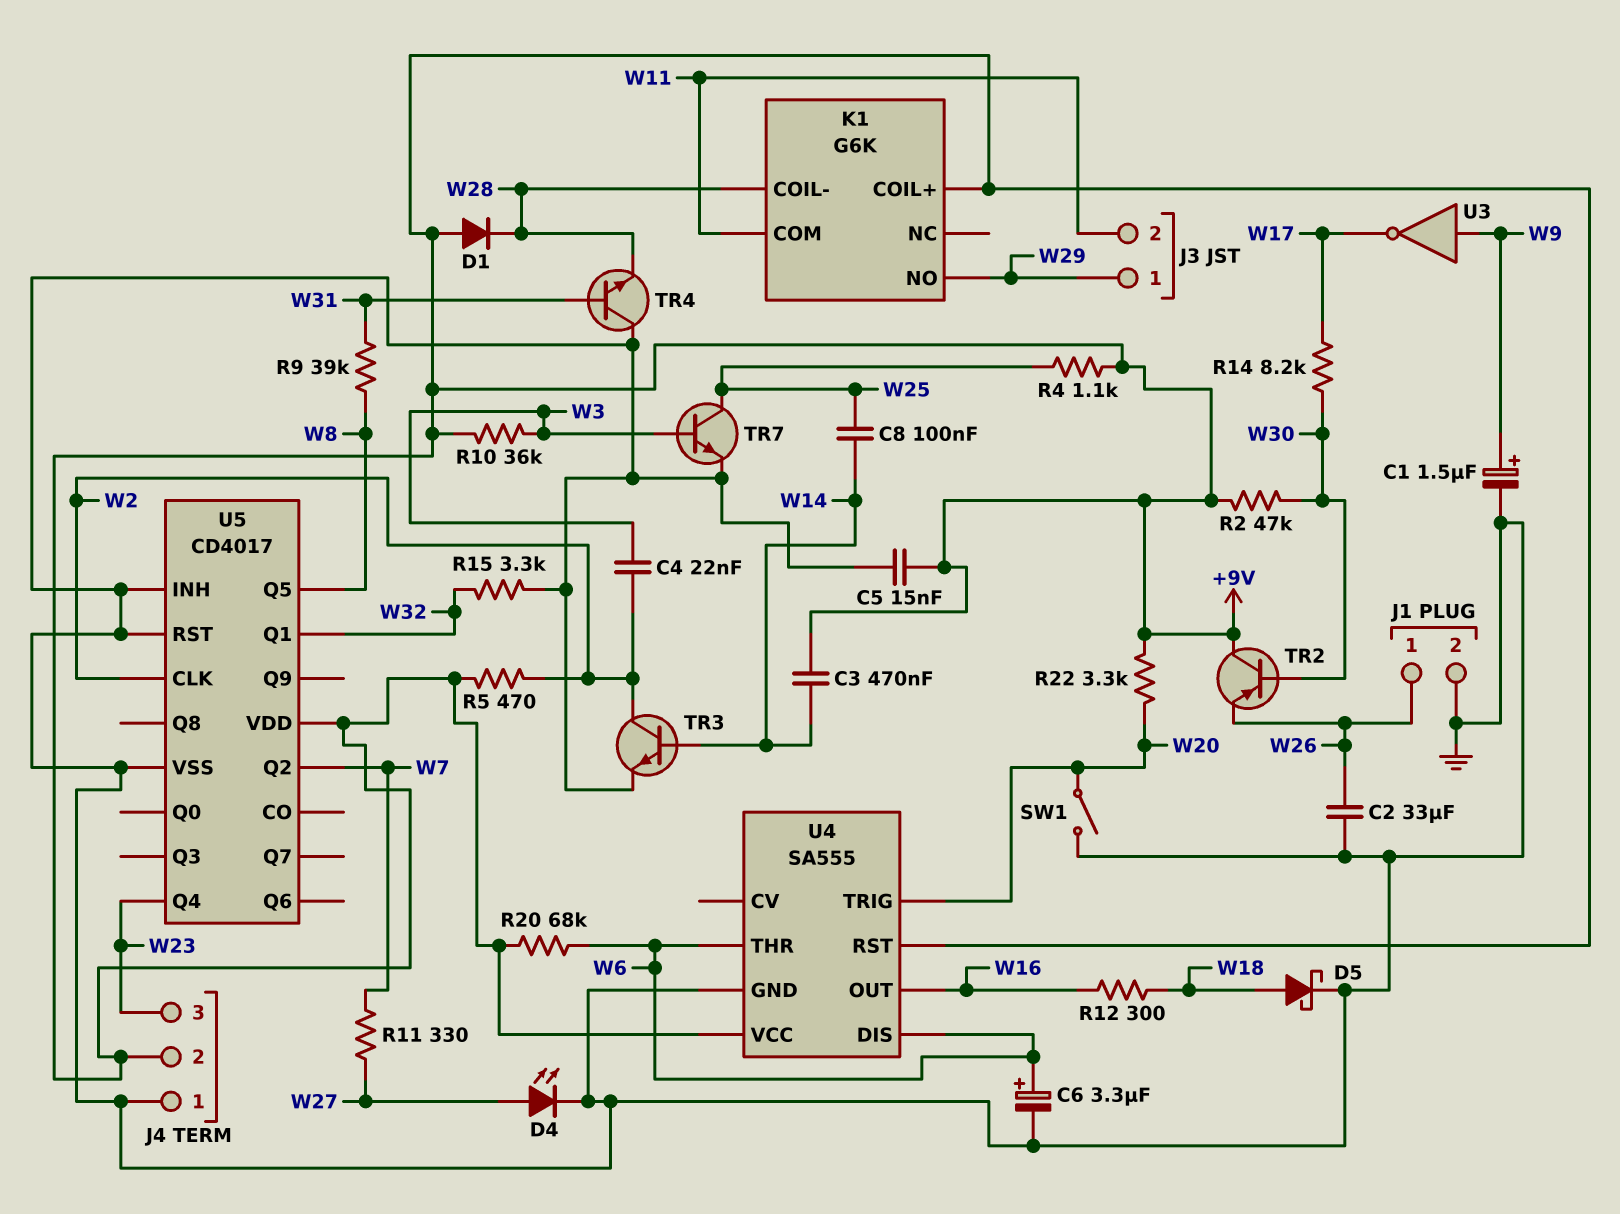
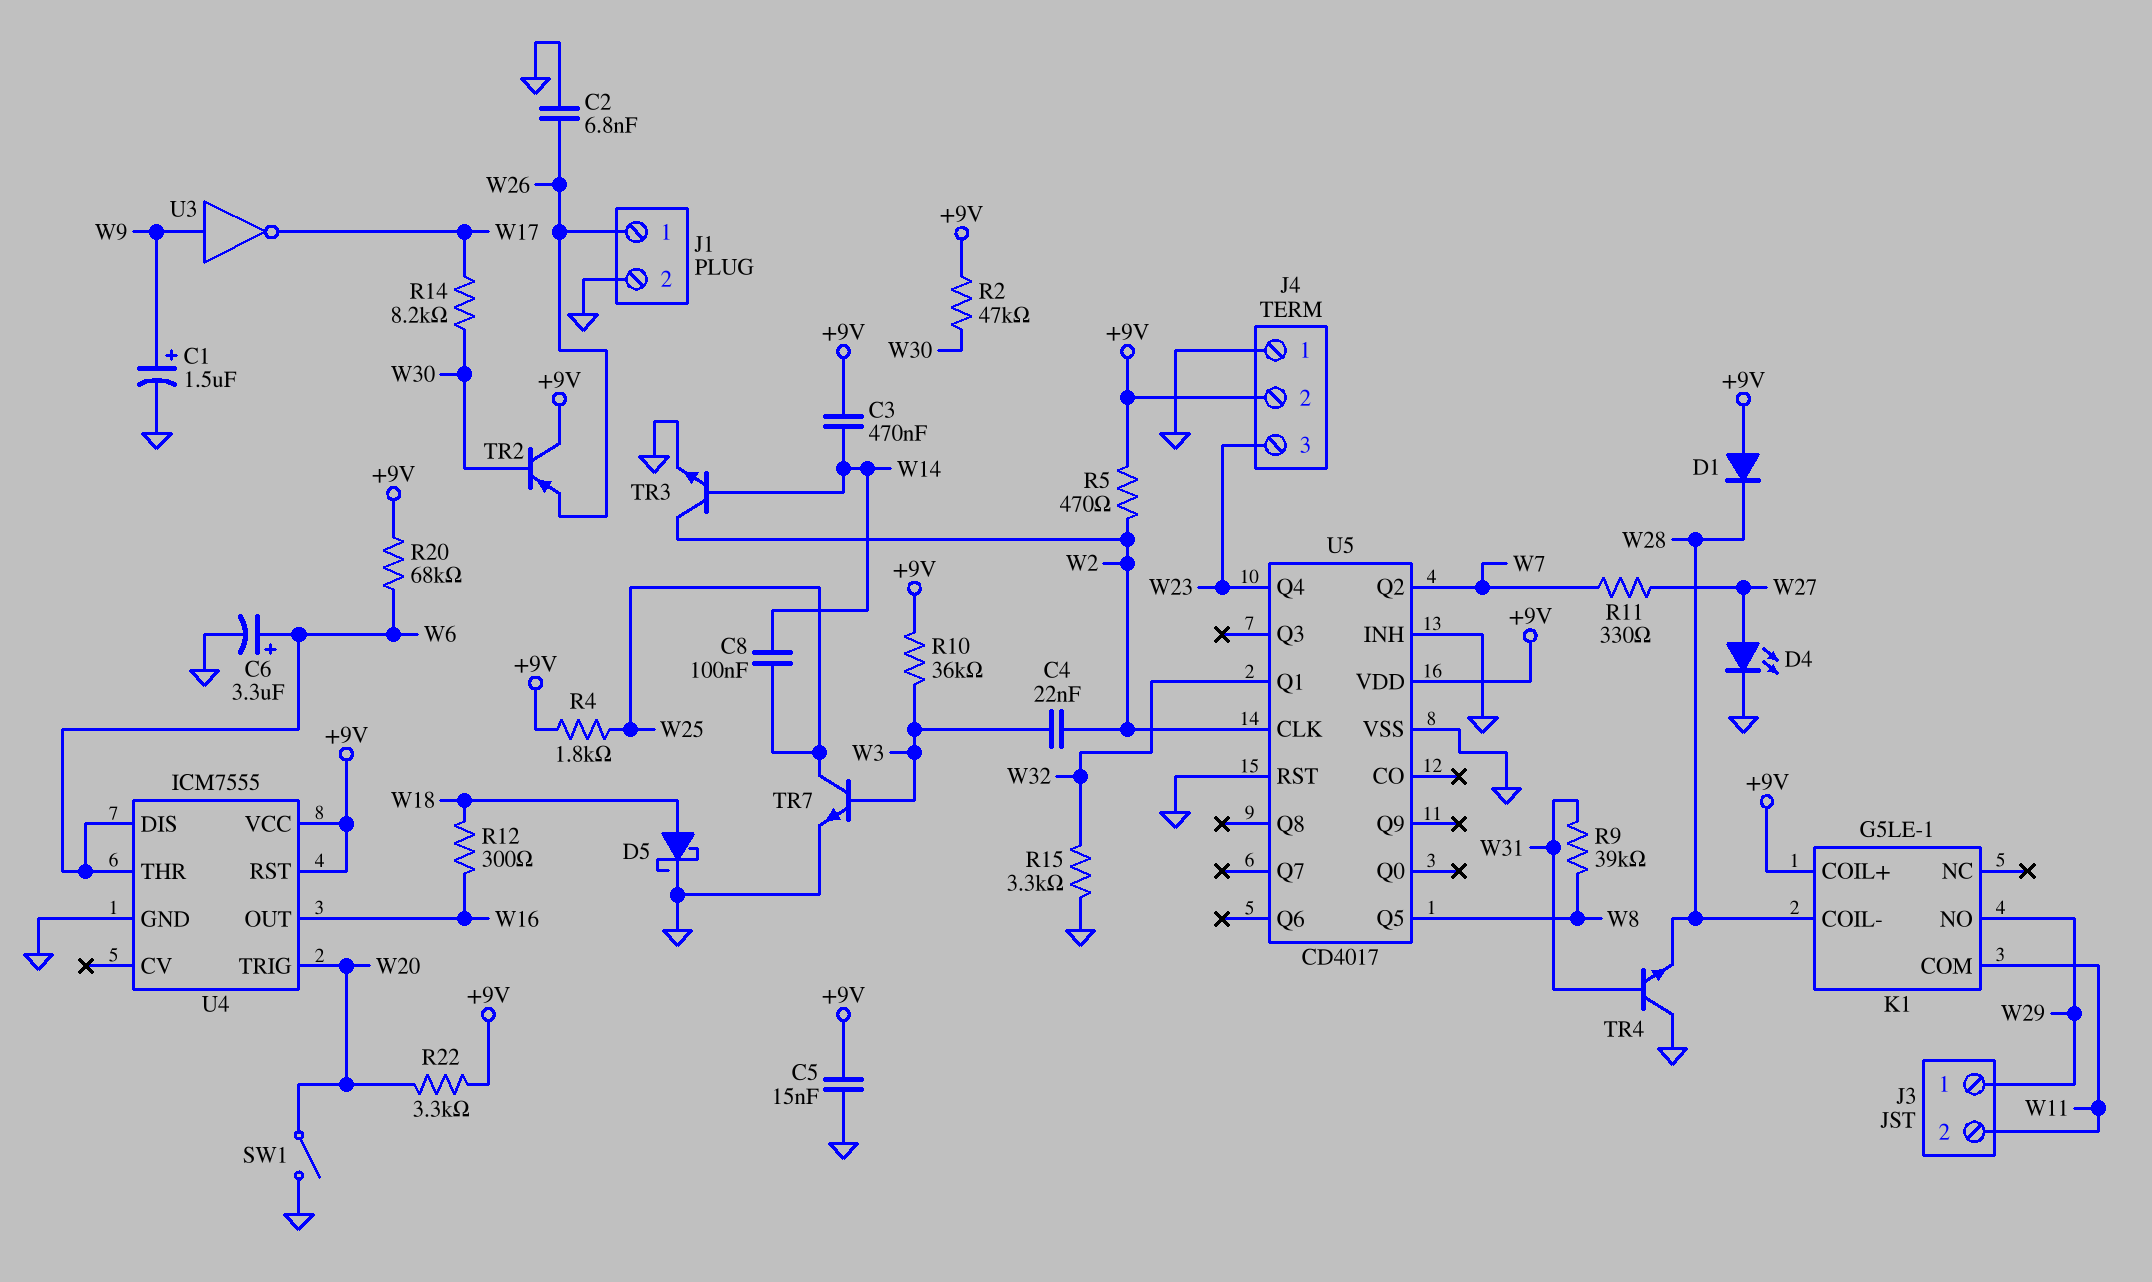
C2: 33uF (GND, W26) -> 6.8nF (GND, W26)
K1: G6K -> G5LE-1
R4: 1.1k (+9V, W25) -> 1.8k (+9V, W25)
U4: SA555 -> ICM7555

